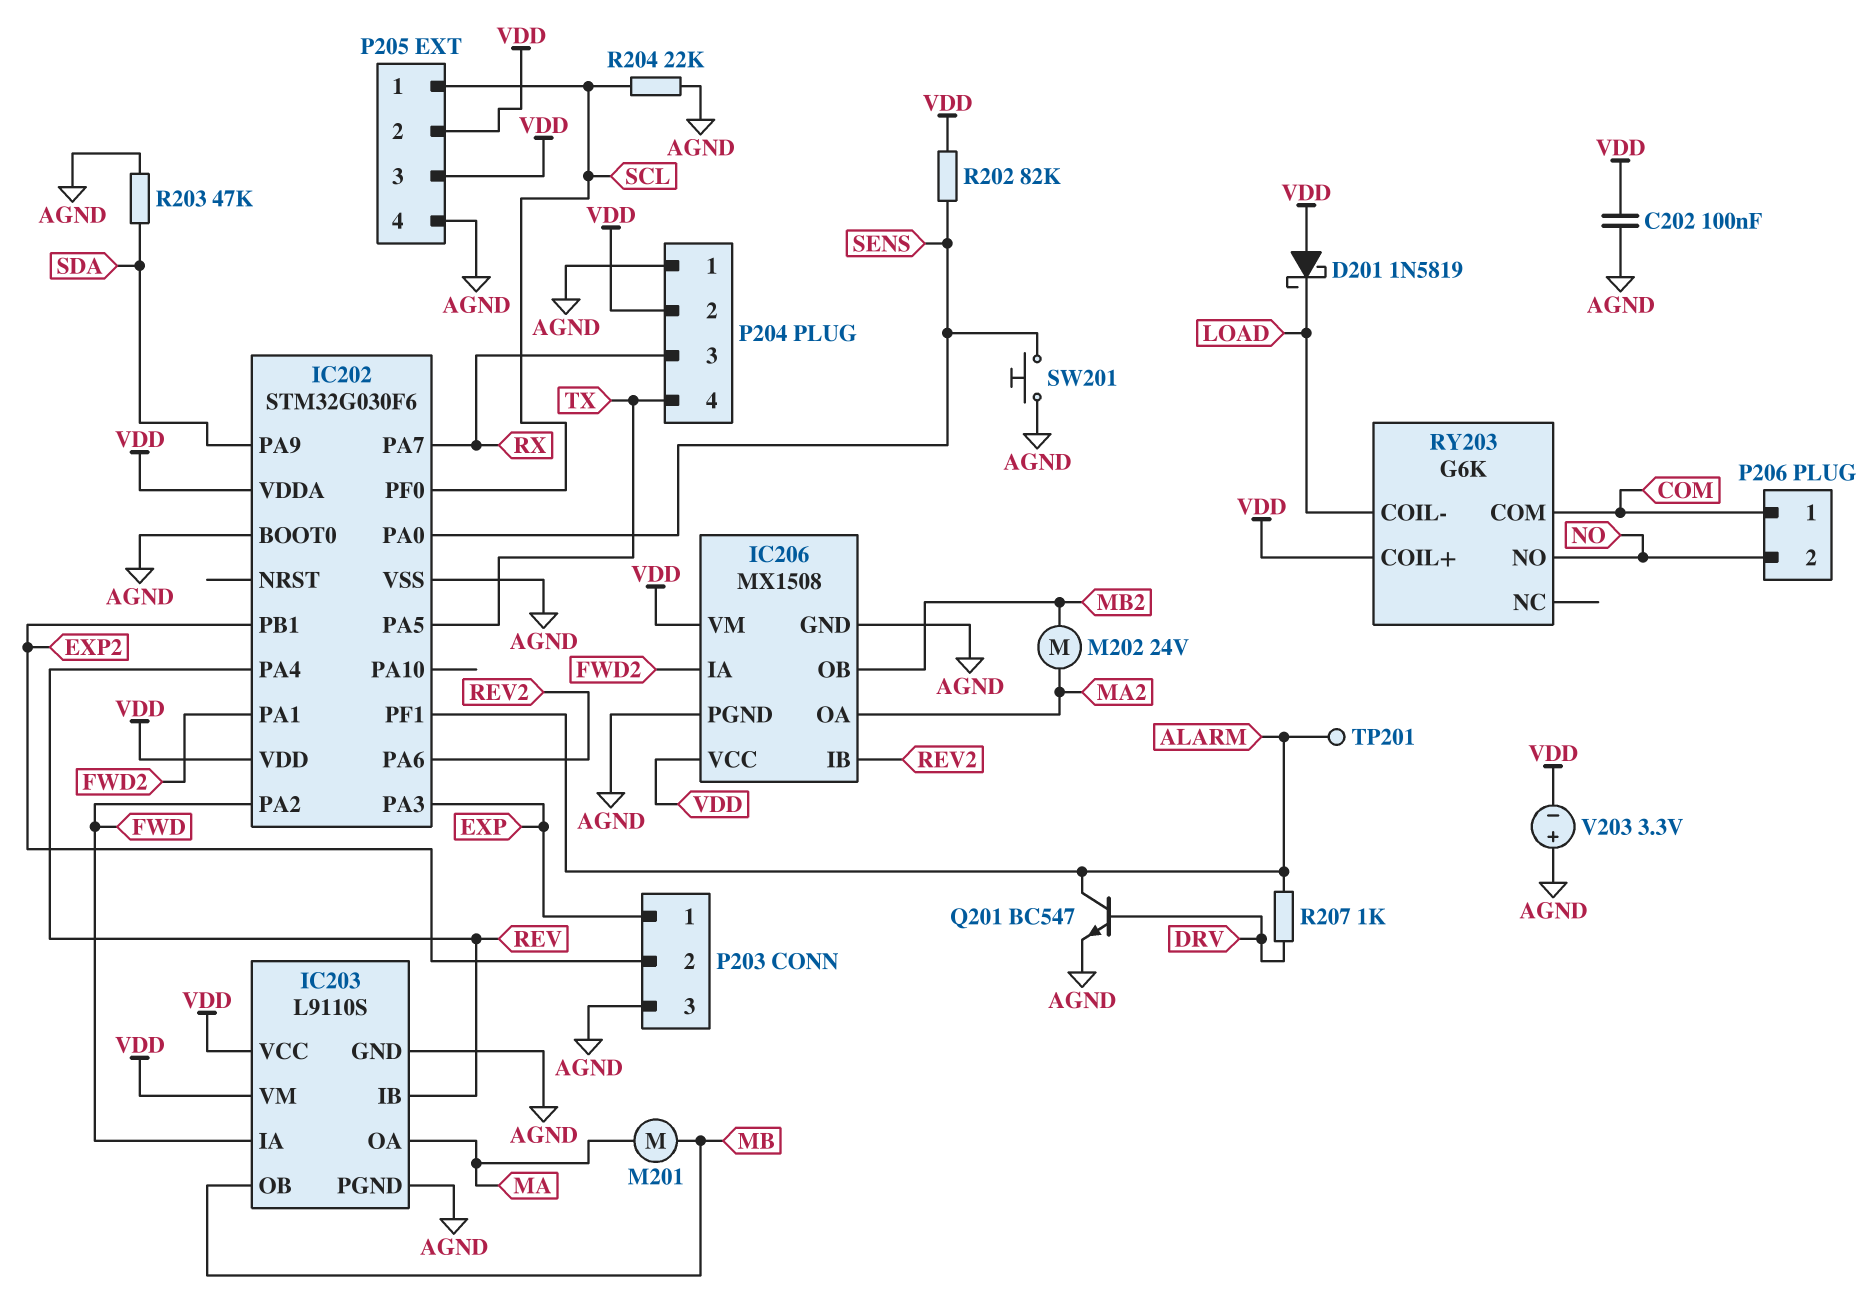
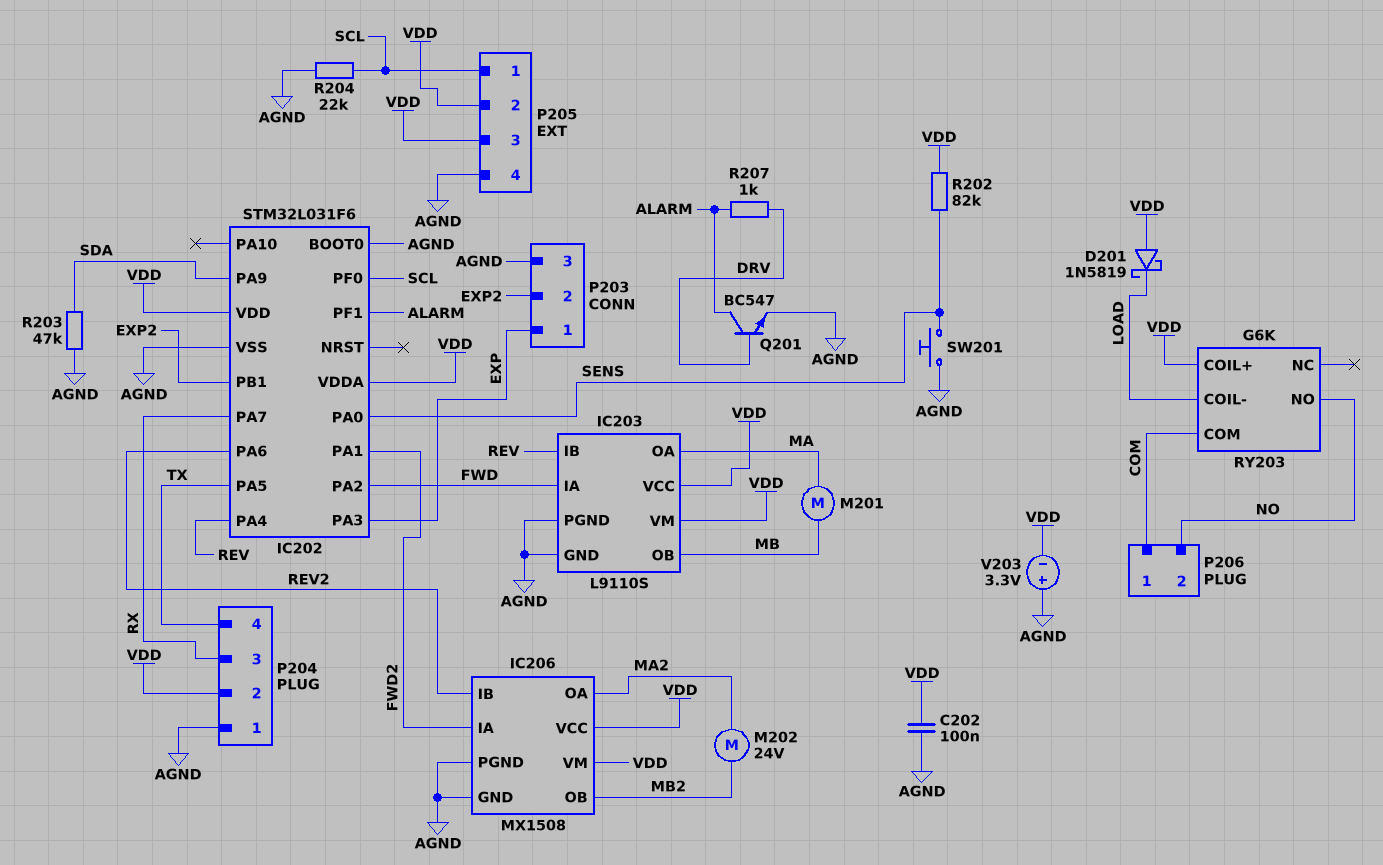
IC202: STM32G030F6 -> STM32L031F6
TP201: test point (ALARM) -> none

